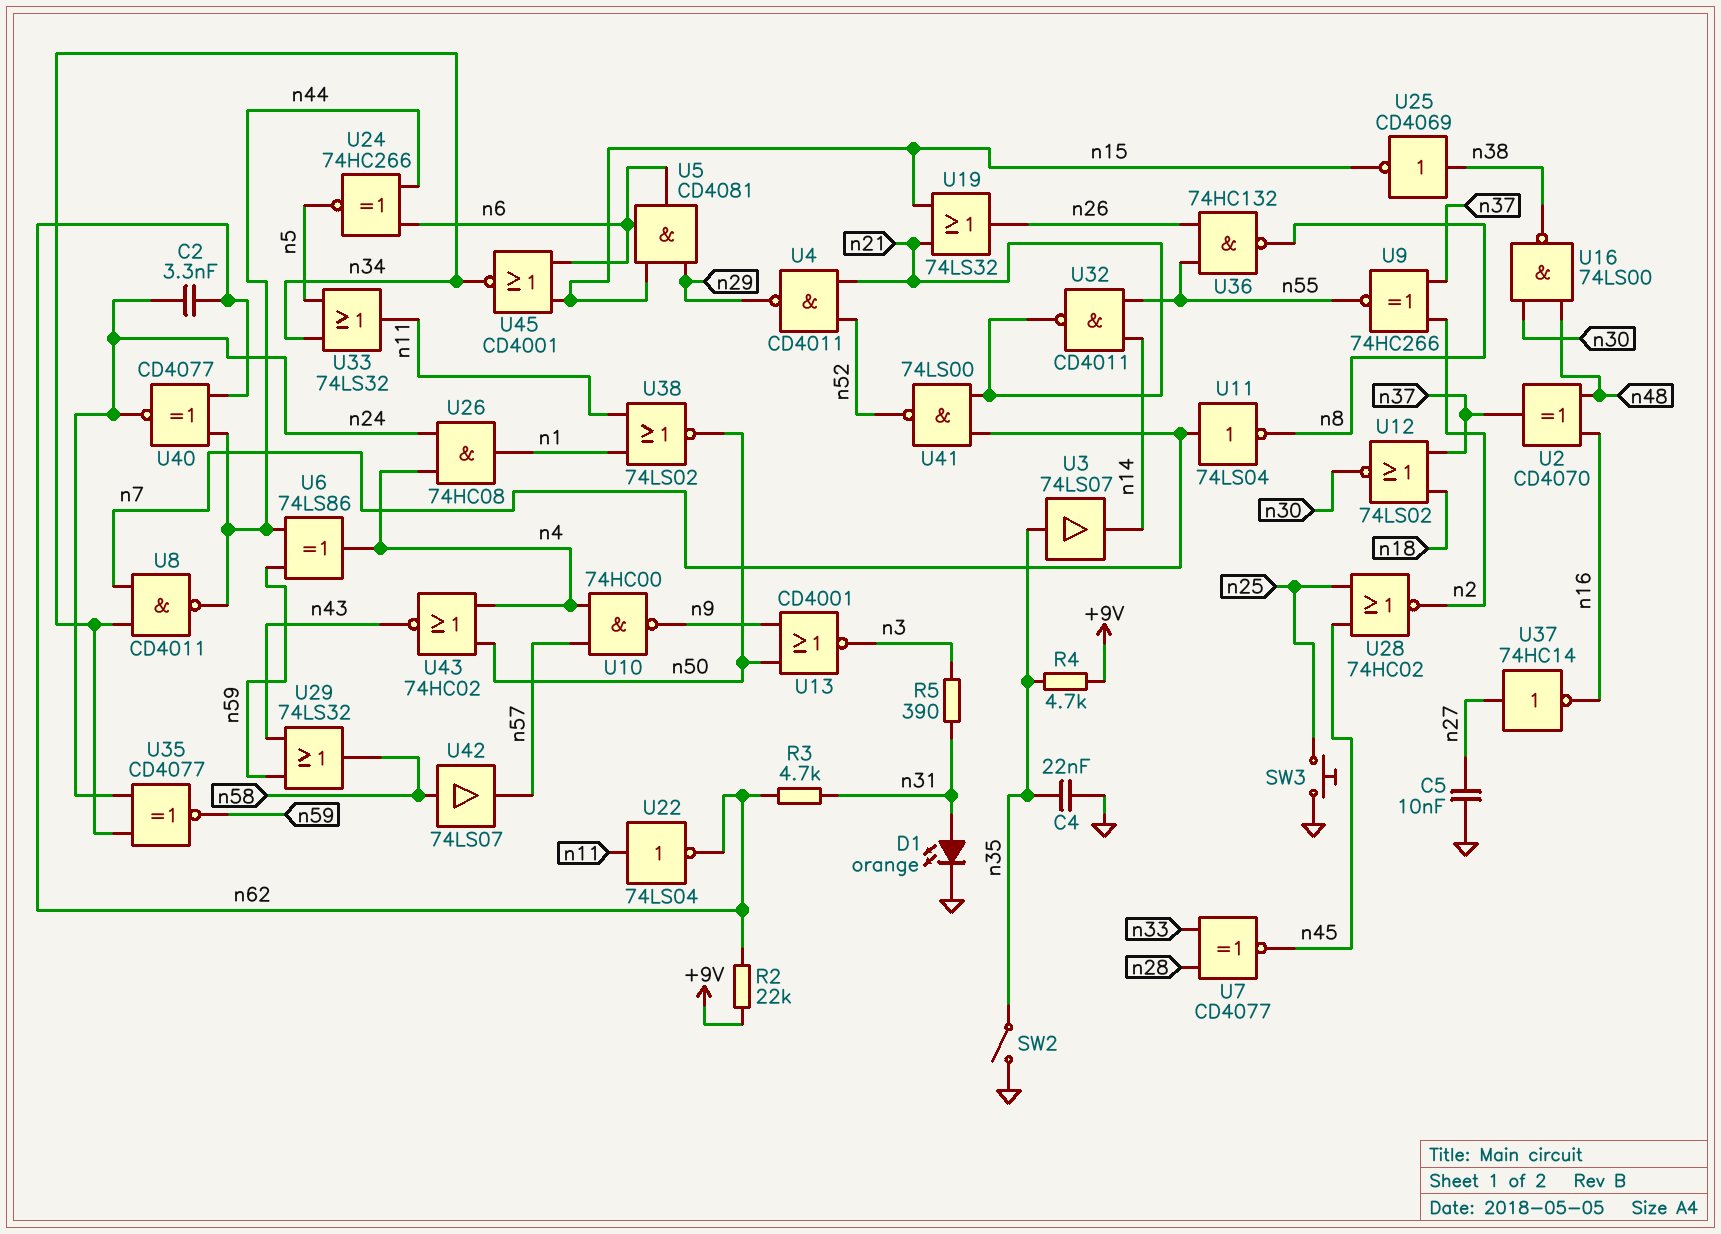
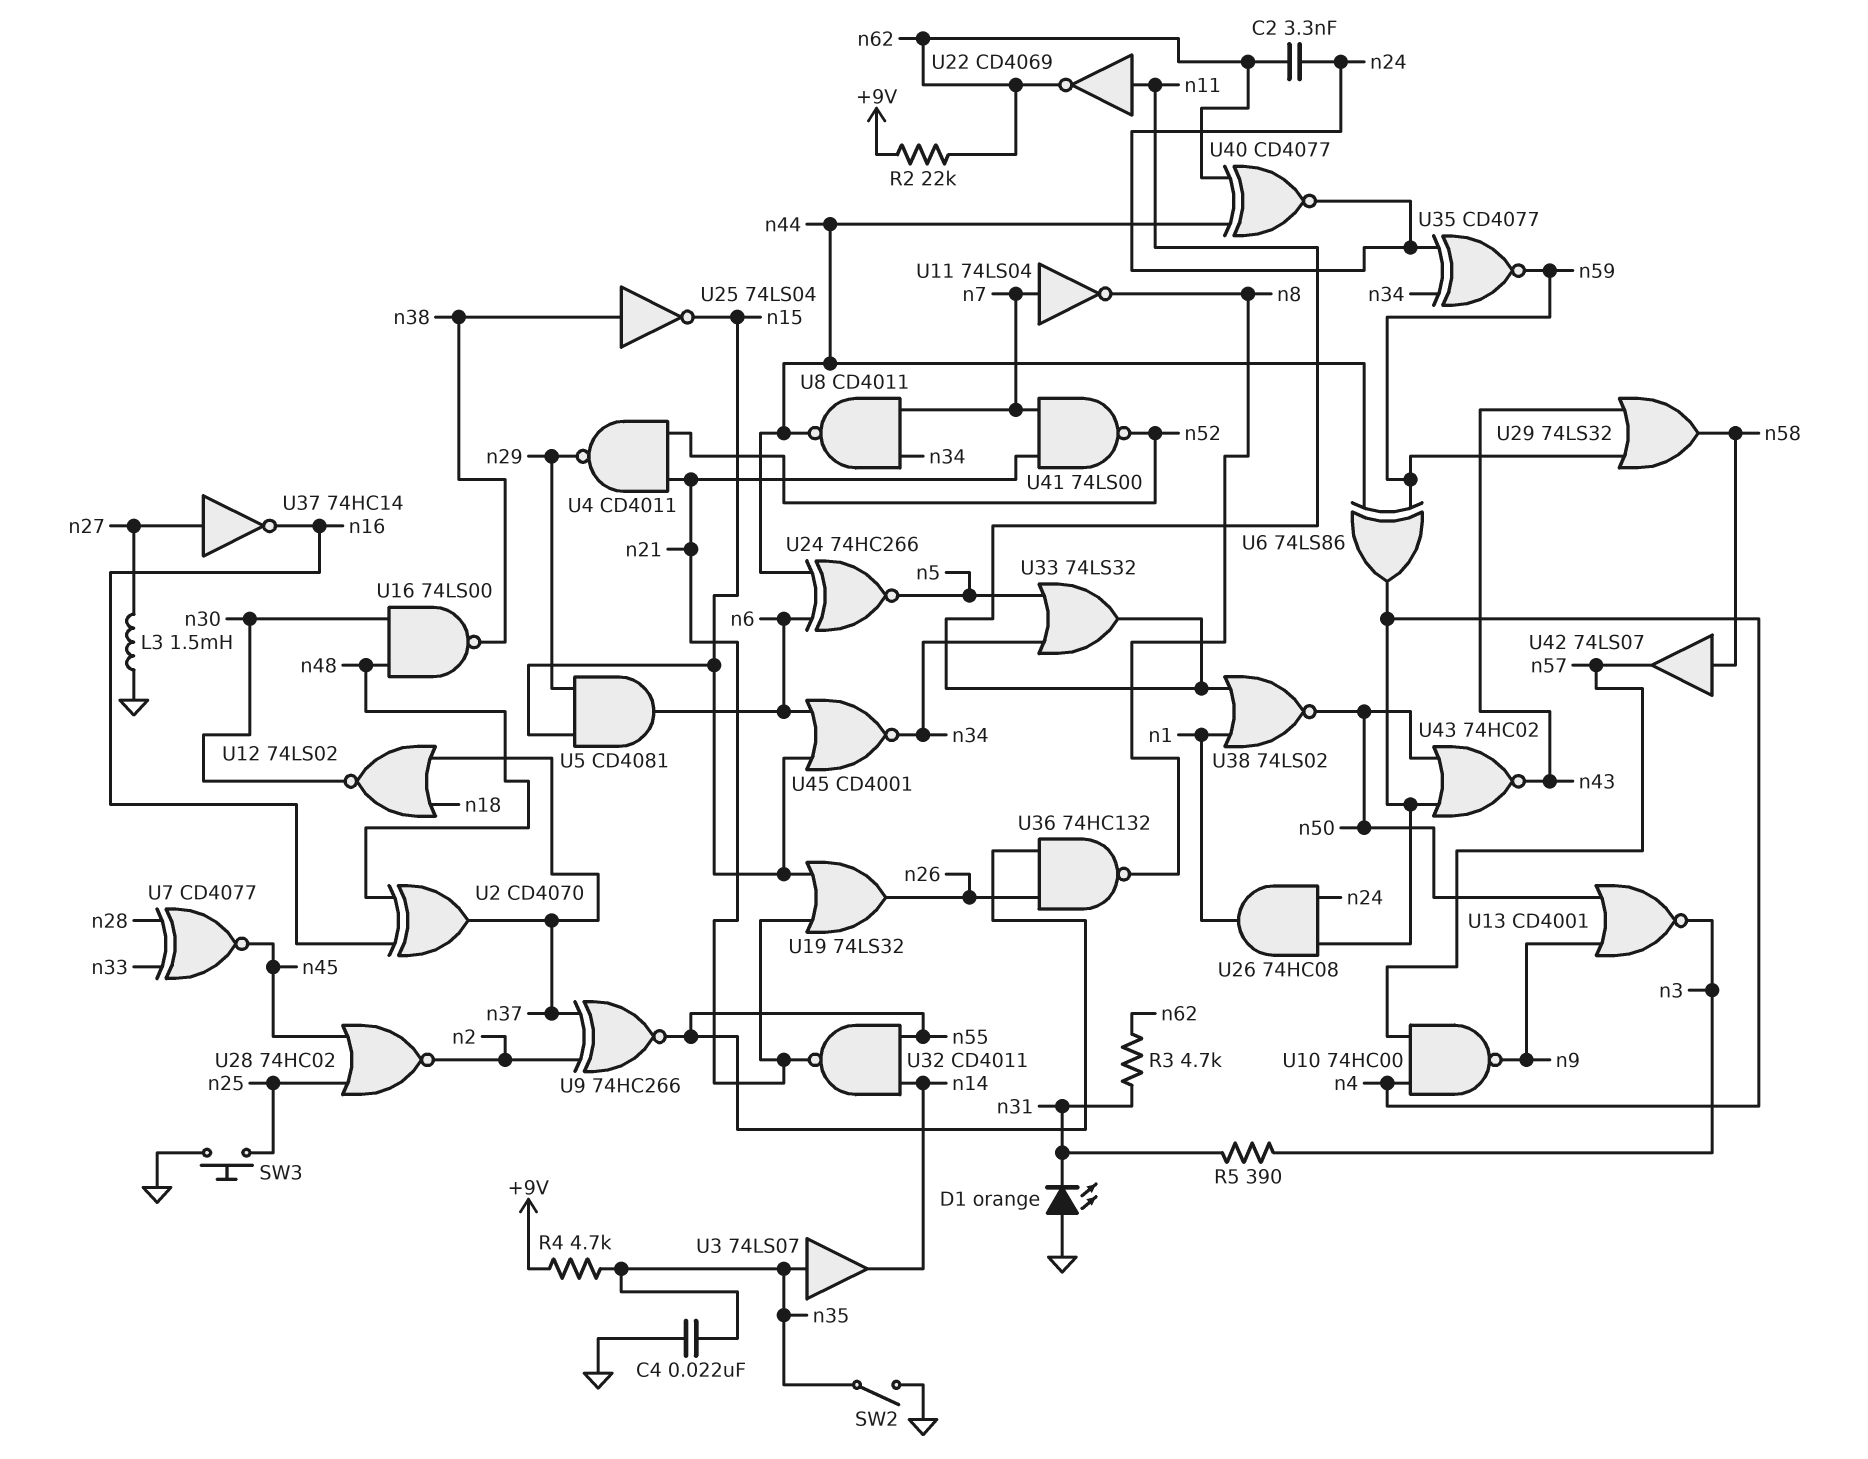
C5: 10nF (GND, n27) -> none
D1: LED orange (A n31, K GND) -> LED orange (A GND, K n31)
L3: none -> 1.5mH (GND, n27)
U22: NOT 74LS04 (in n11, out n62) -> NOT CD4069 (in n11, out n62)
U25: NOT CD4069 (in n38, out n15) -> NOT 74LS04 (in n38, out n15)

